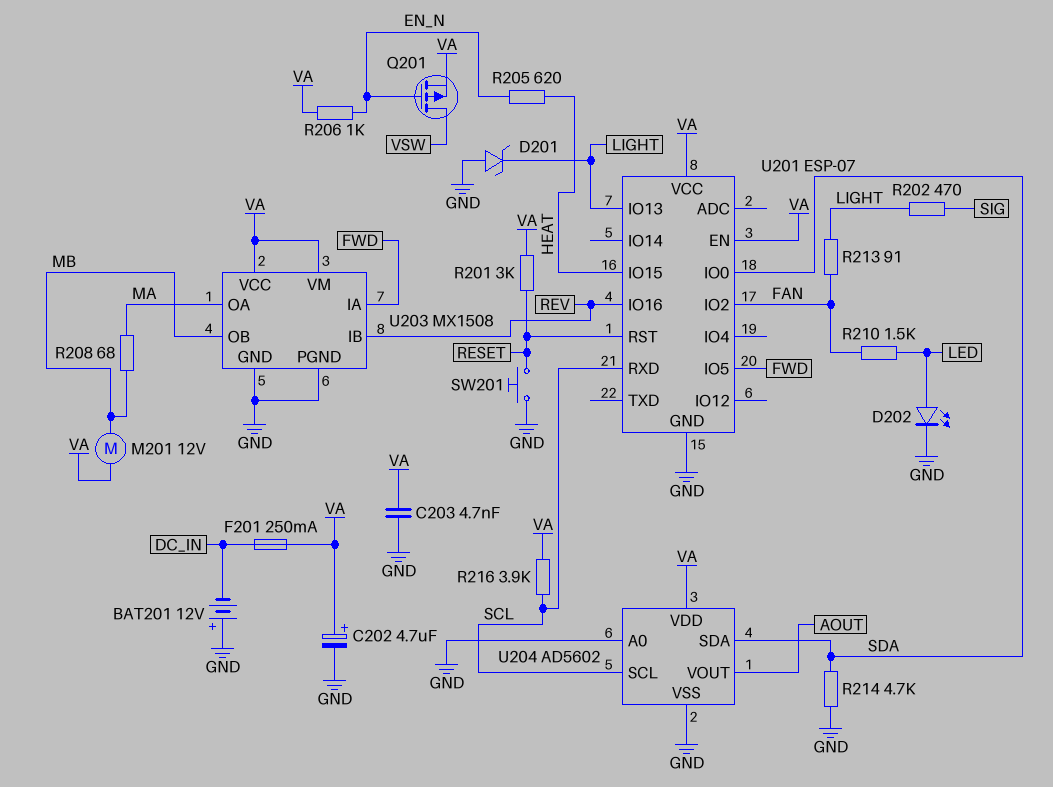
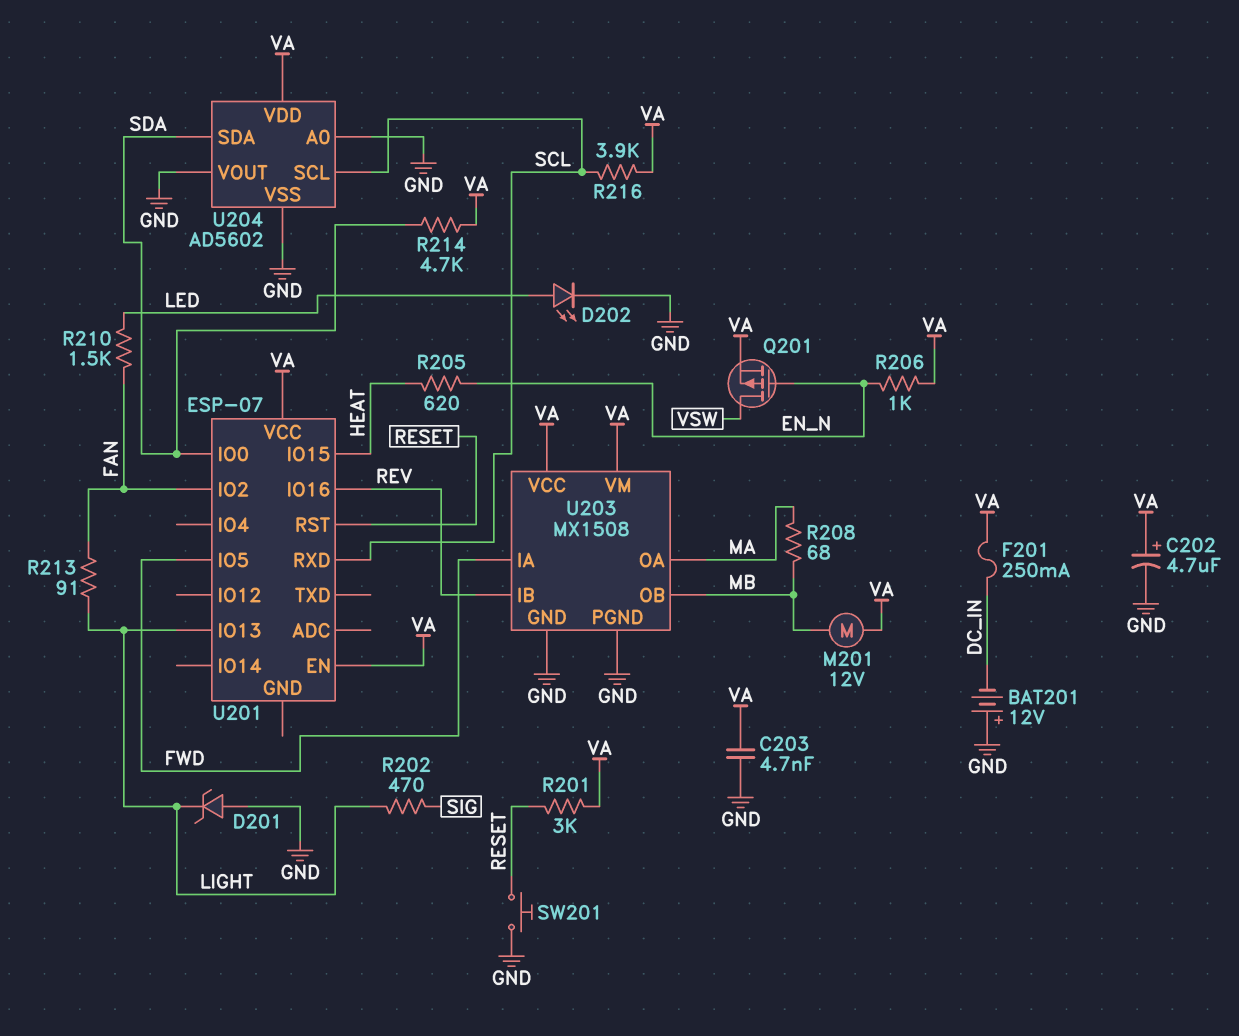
R214: 4.7k (GND, SDA) -> 4.7k (SDA, VA)
U201 pin GND: GND -> none
U204 pin VOUT: AOUT -> GND

